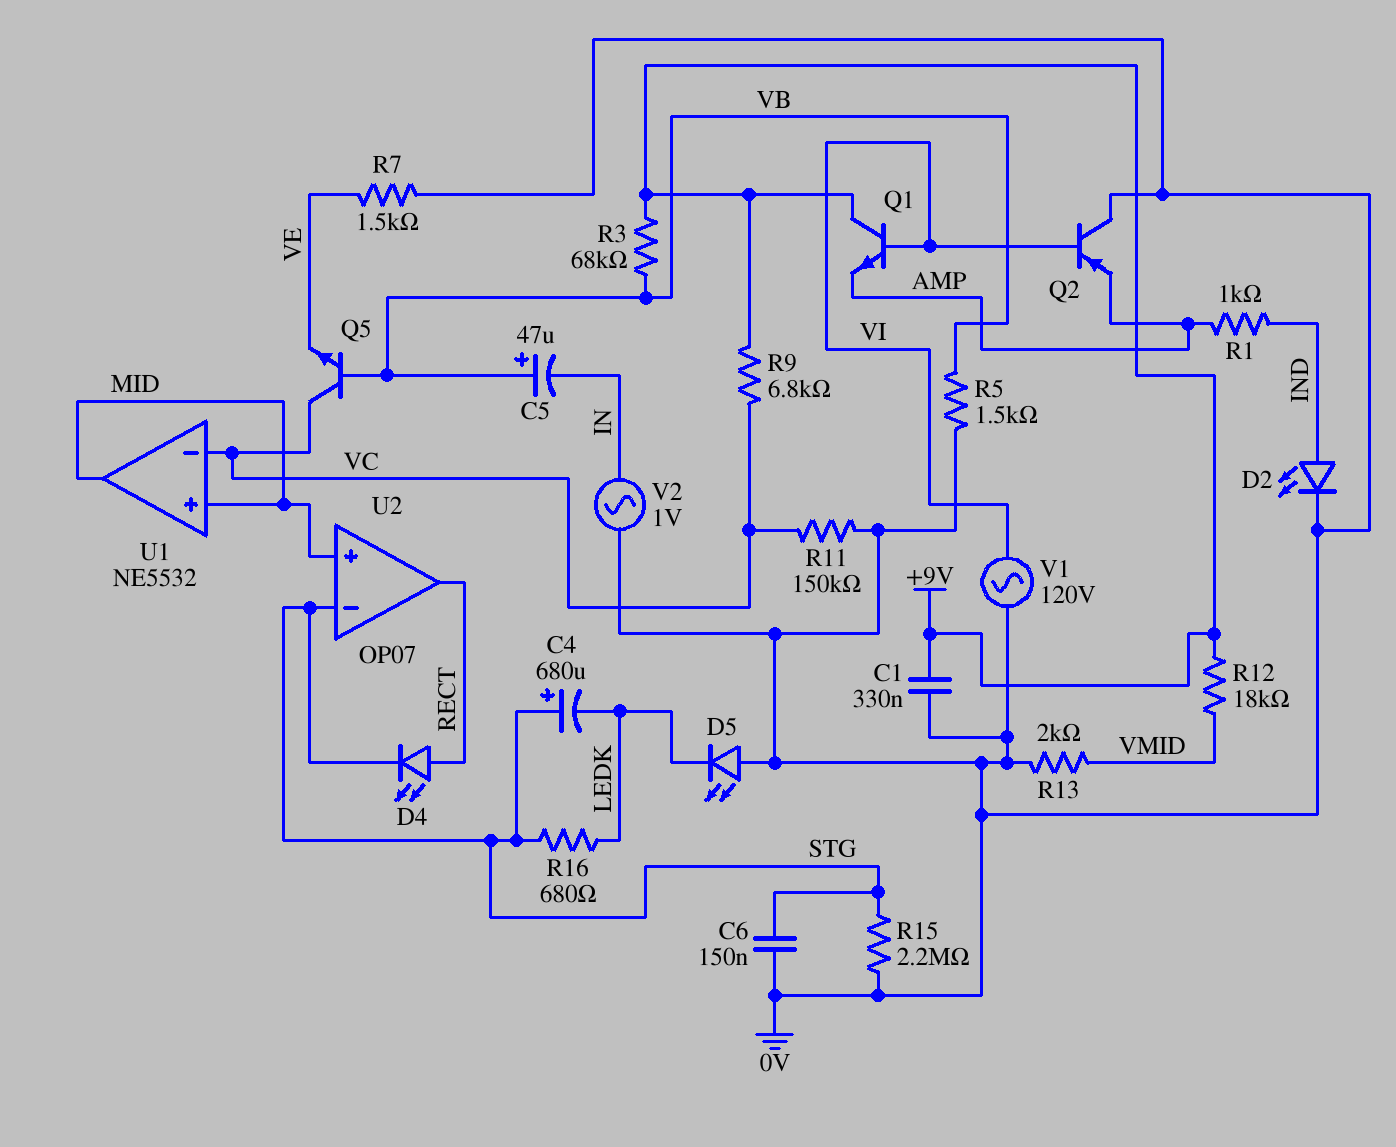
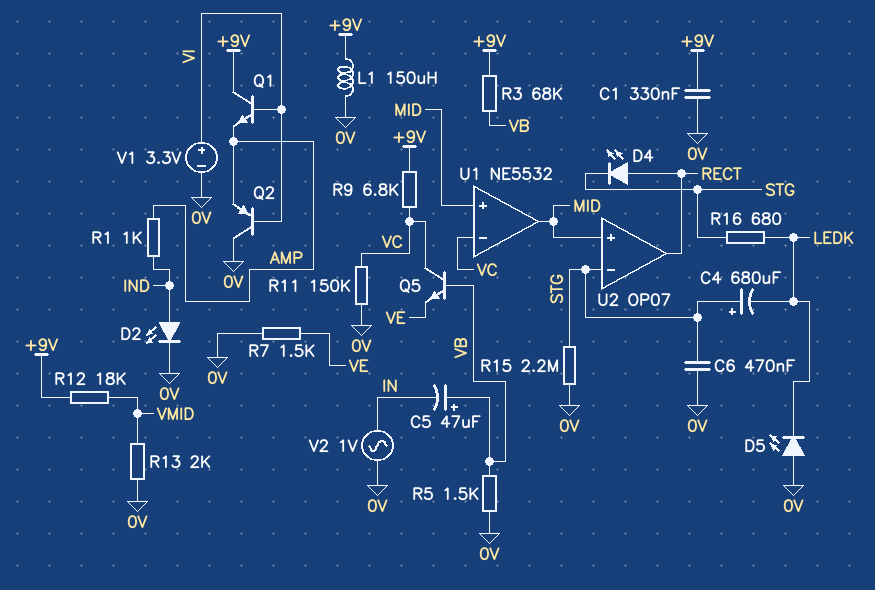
C6: 150nF (0V, STG) -> 470nF (0V, STG)
L1: none -> 150uH (+9V, 0V)
V1: AC 120V (0V, VI) -> 3.3V (plus VI, minus 0V)

